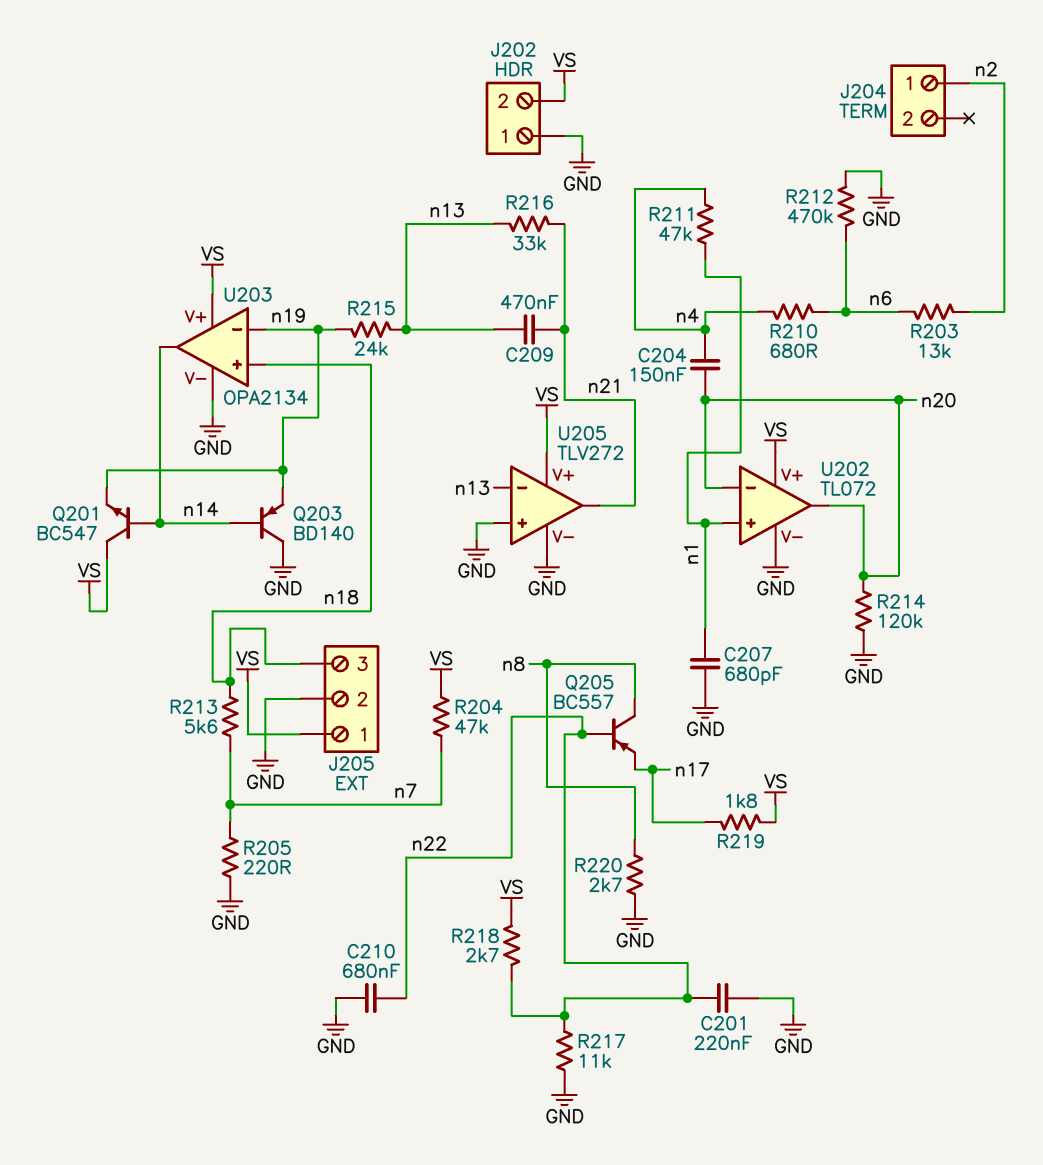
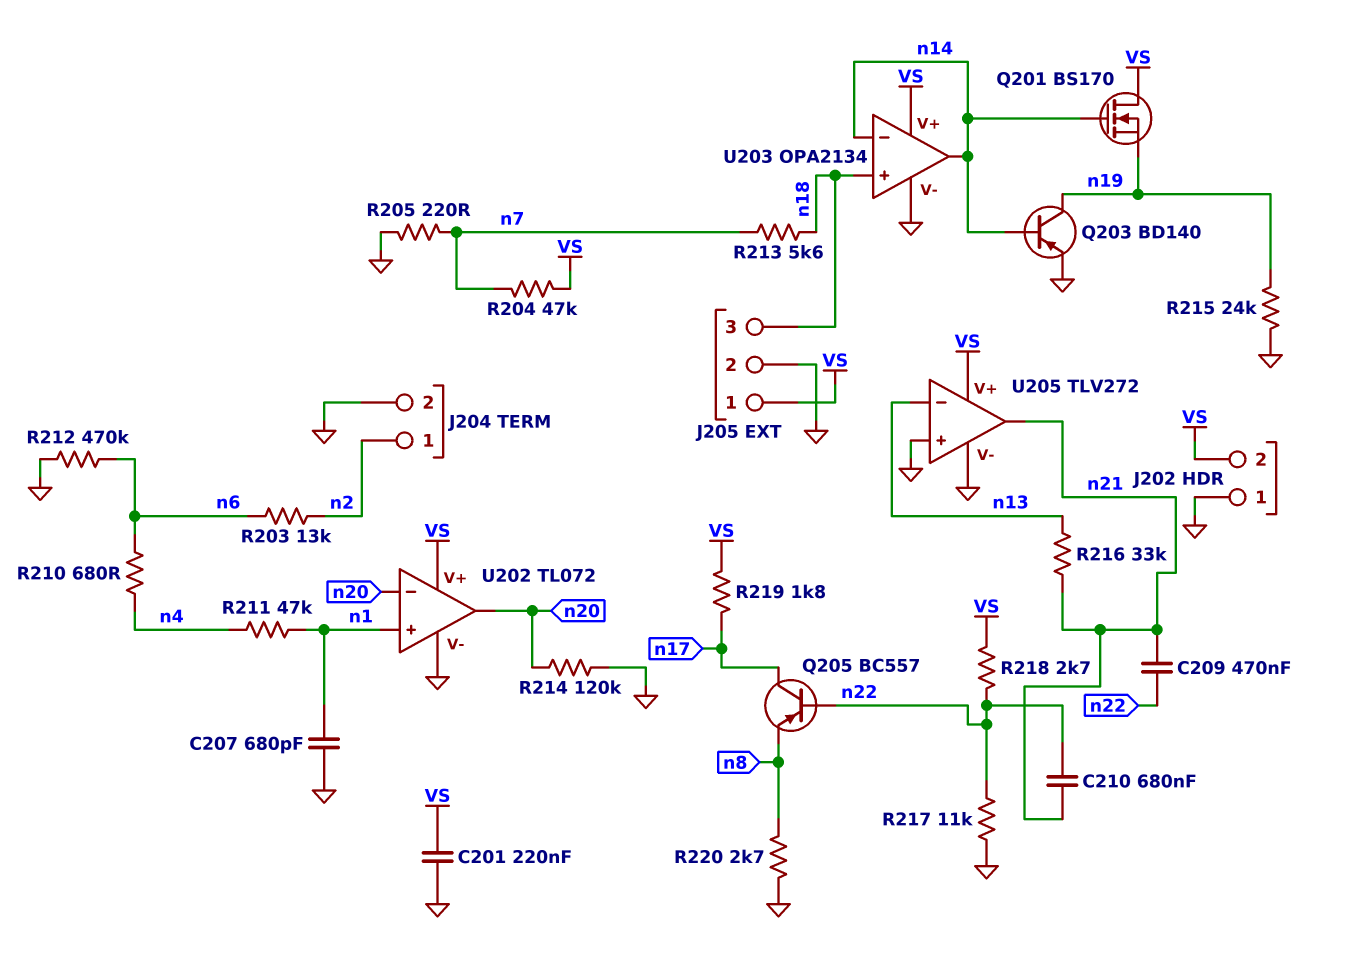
C201: 220nF (GND, n22) -> 220nF (GND, VS)
C204: 150nF (n4, n20) -> none
C209: 470nF (n13, n21) -> 470nF (n21, n22)
C210: 680nF (GND, n22) -> 680nF (n21, n22)
J204 pin 2: none -> GND
Q201: NPN BC547 (B n14, C VS, E n19) -> NMOS BS170 (G n14, D VS, S n19)
Q203: PNP BD140 (B n14, C GND, E n19) -> PNP BD140 (B n14, C n19, E GND)
Q205: PNP BC557 (B n22, C n8, E n17) -> PNP BC557 (B n22, C n17, E n8)
R215: 24k (n13, n19) -> 24k (GND, n19)
U203 pin in-: n19 -> n14

